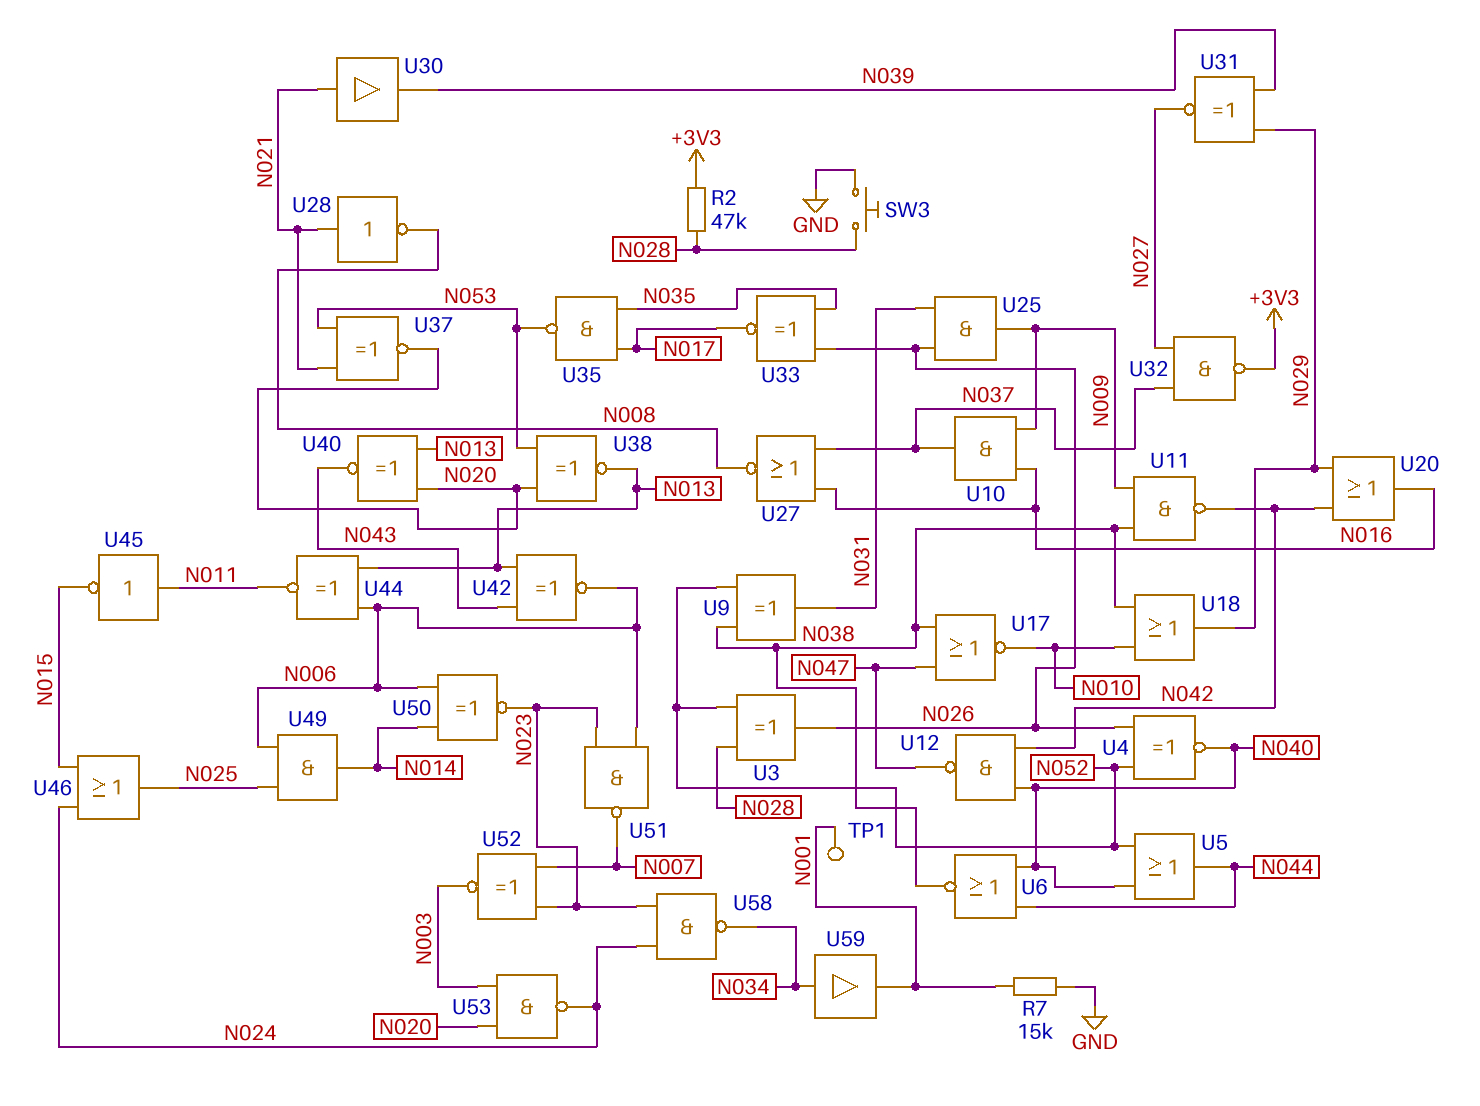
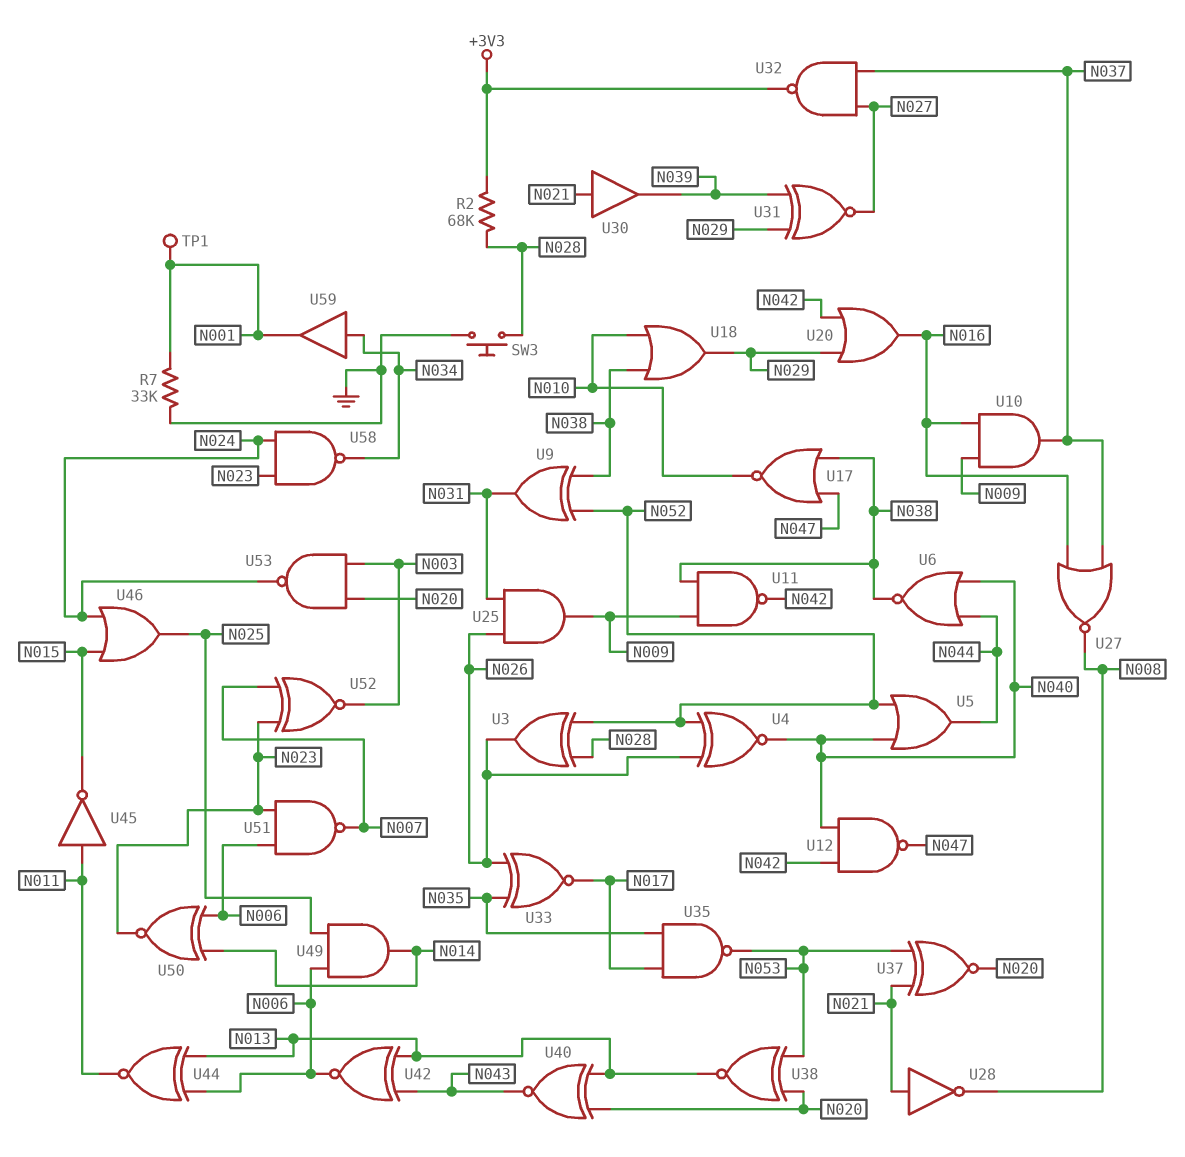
R2: 47k (+3V3, N028) -> 68k (+3V3, N028)
R7: 15k (GND, N001) -> 33k (GND, N001)

